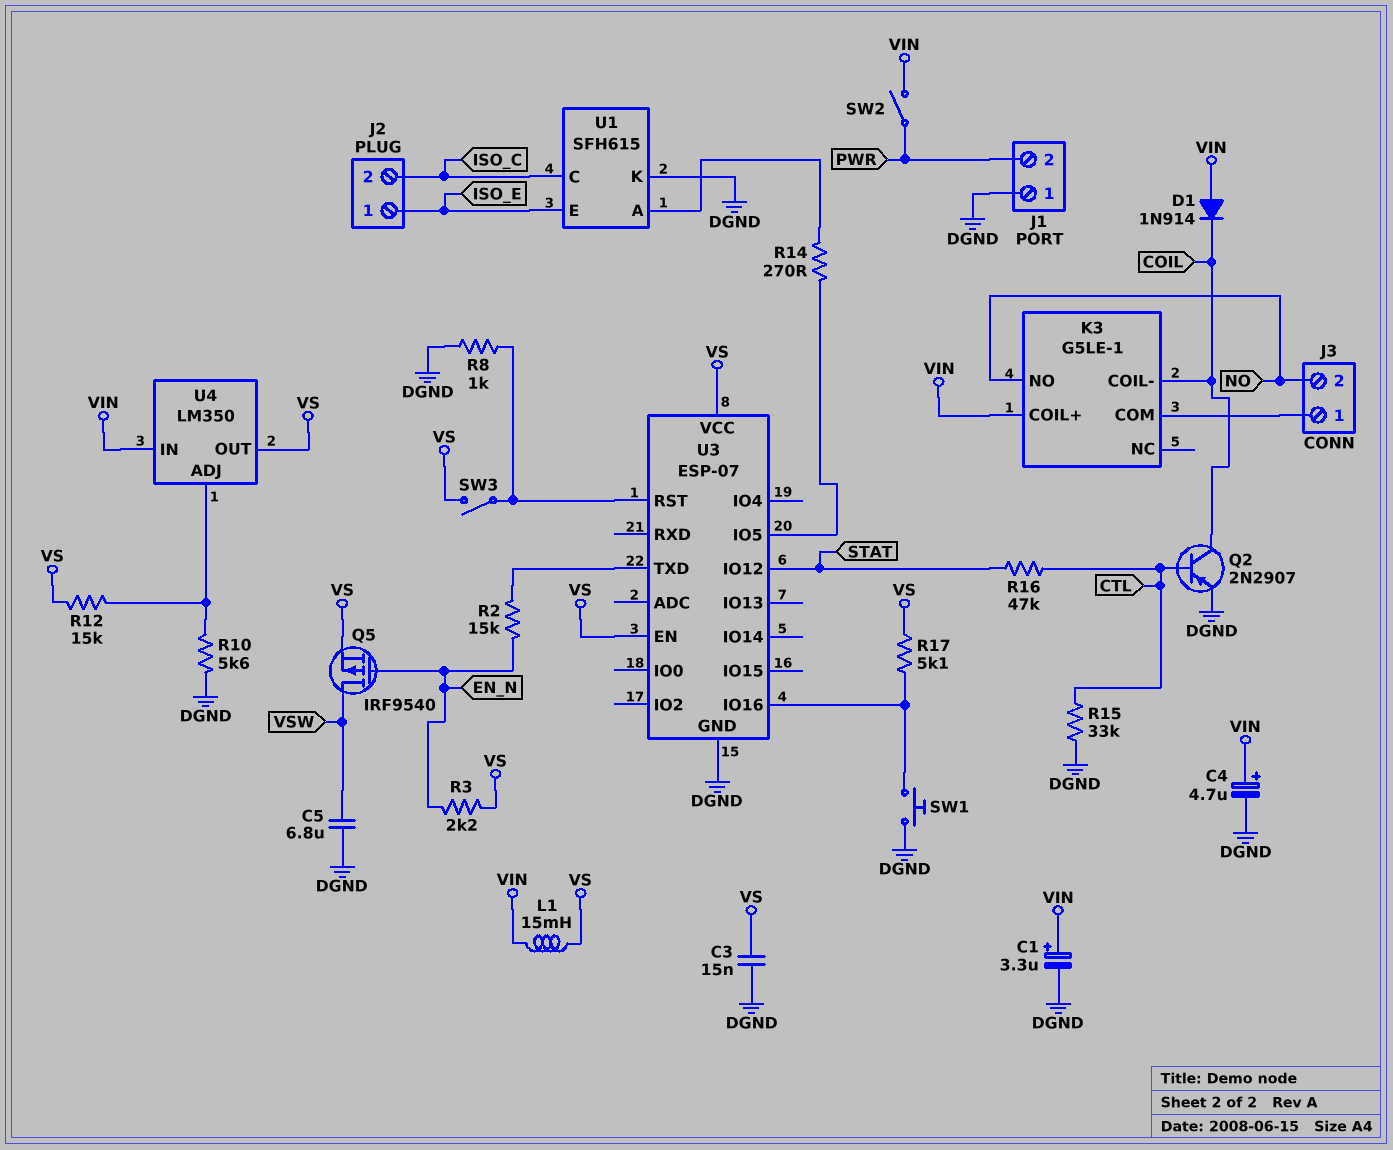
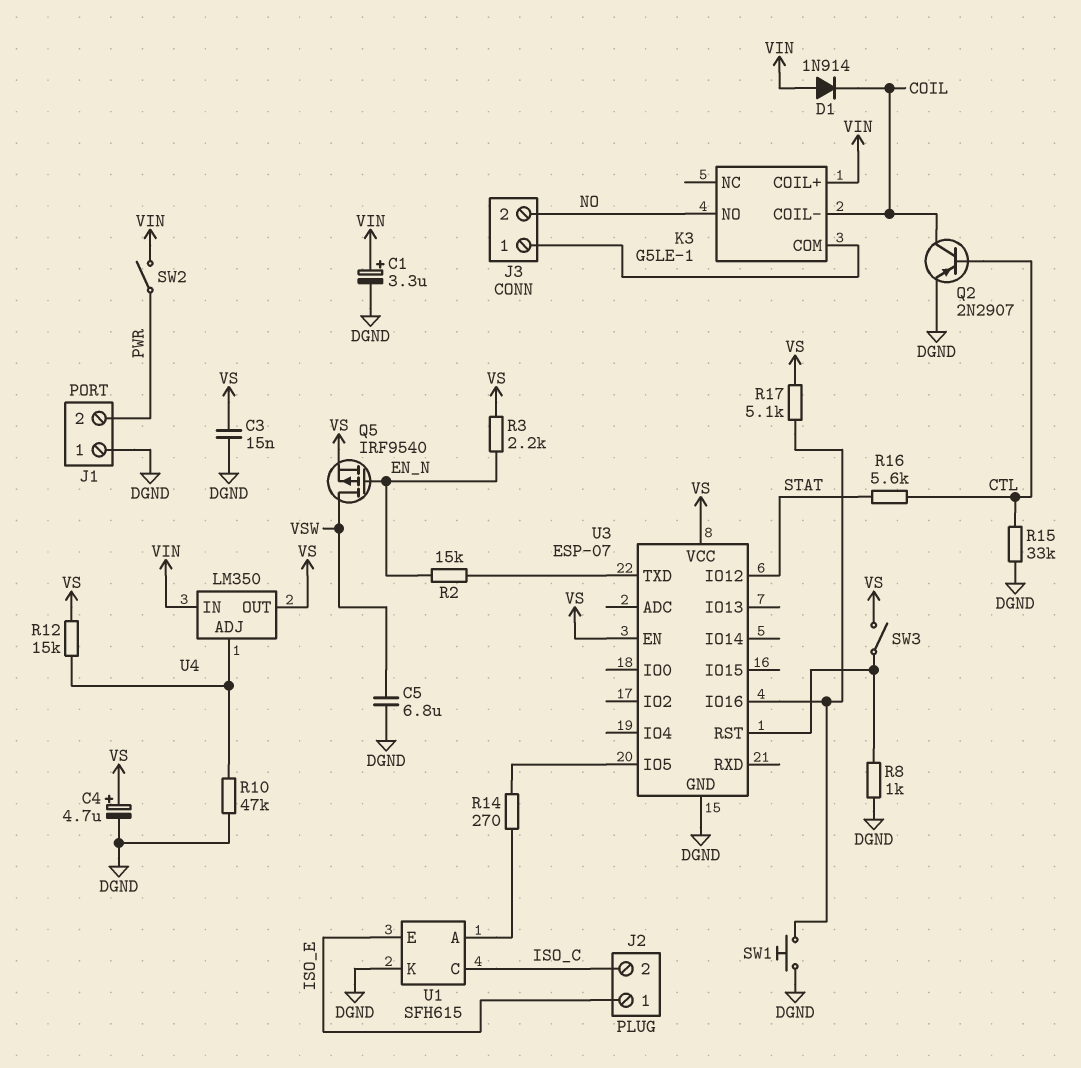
C4: 4.7uF (plus VIN, minus DGND) -> 4.7uF (plus VS, minus DGND)
L1: 15mH (VIN, VS) -> none
R10: 5.6k (DGND, U4/ADJ) -> 47k (DGND, U4/ADJ)
R16: 47k (CTL, STAT) -> 5.6k (CTL, STAT)

